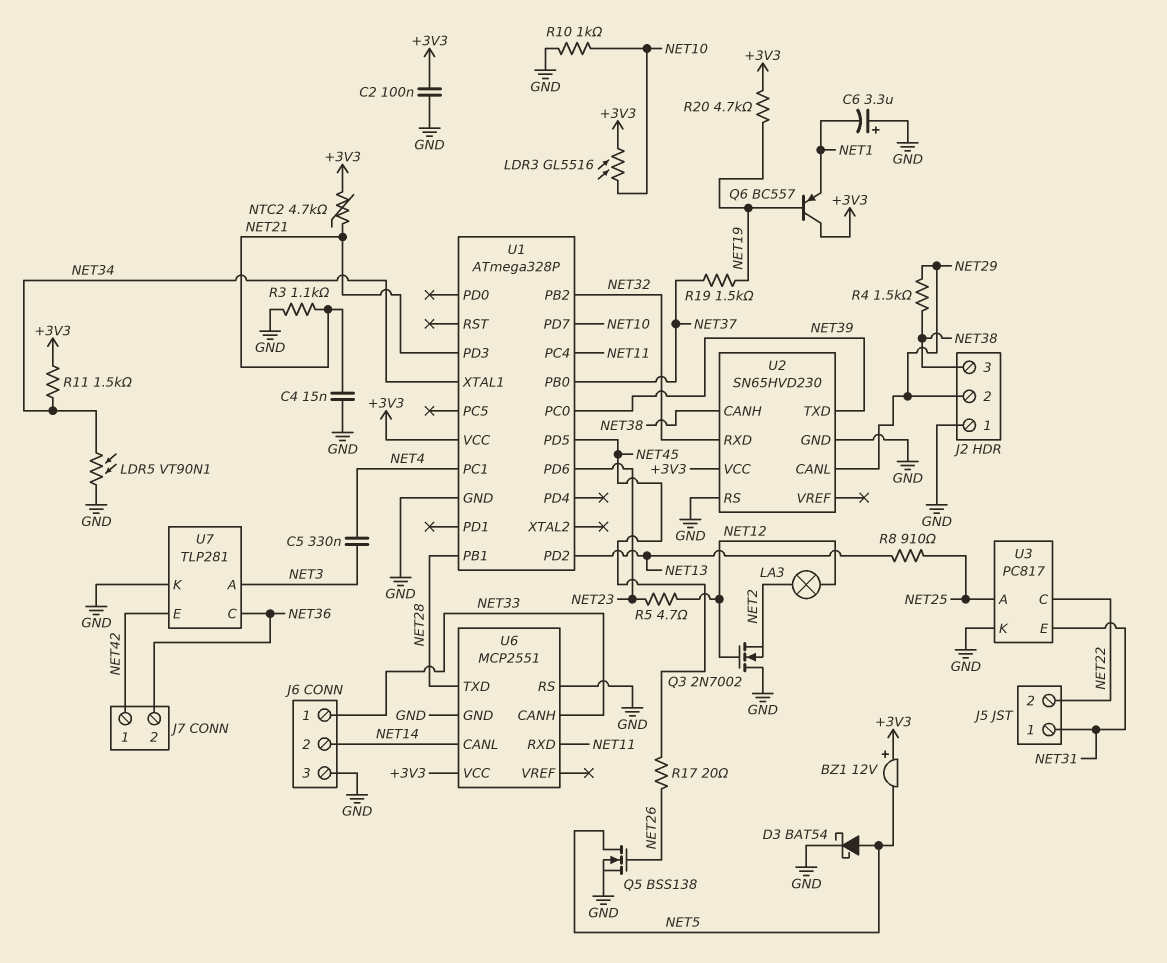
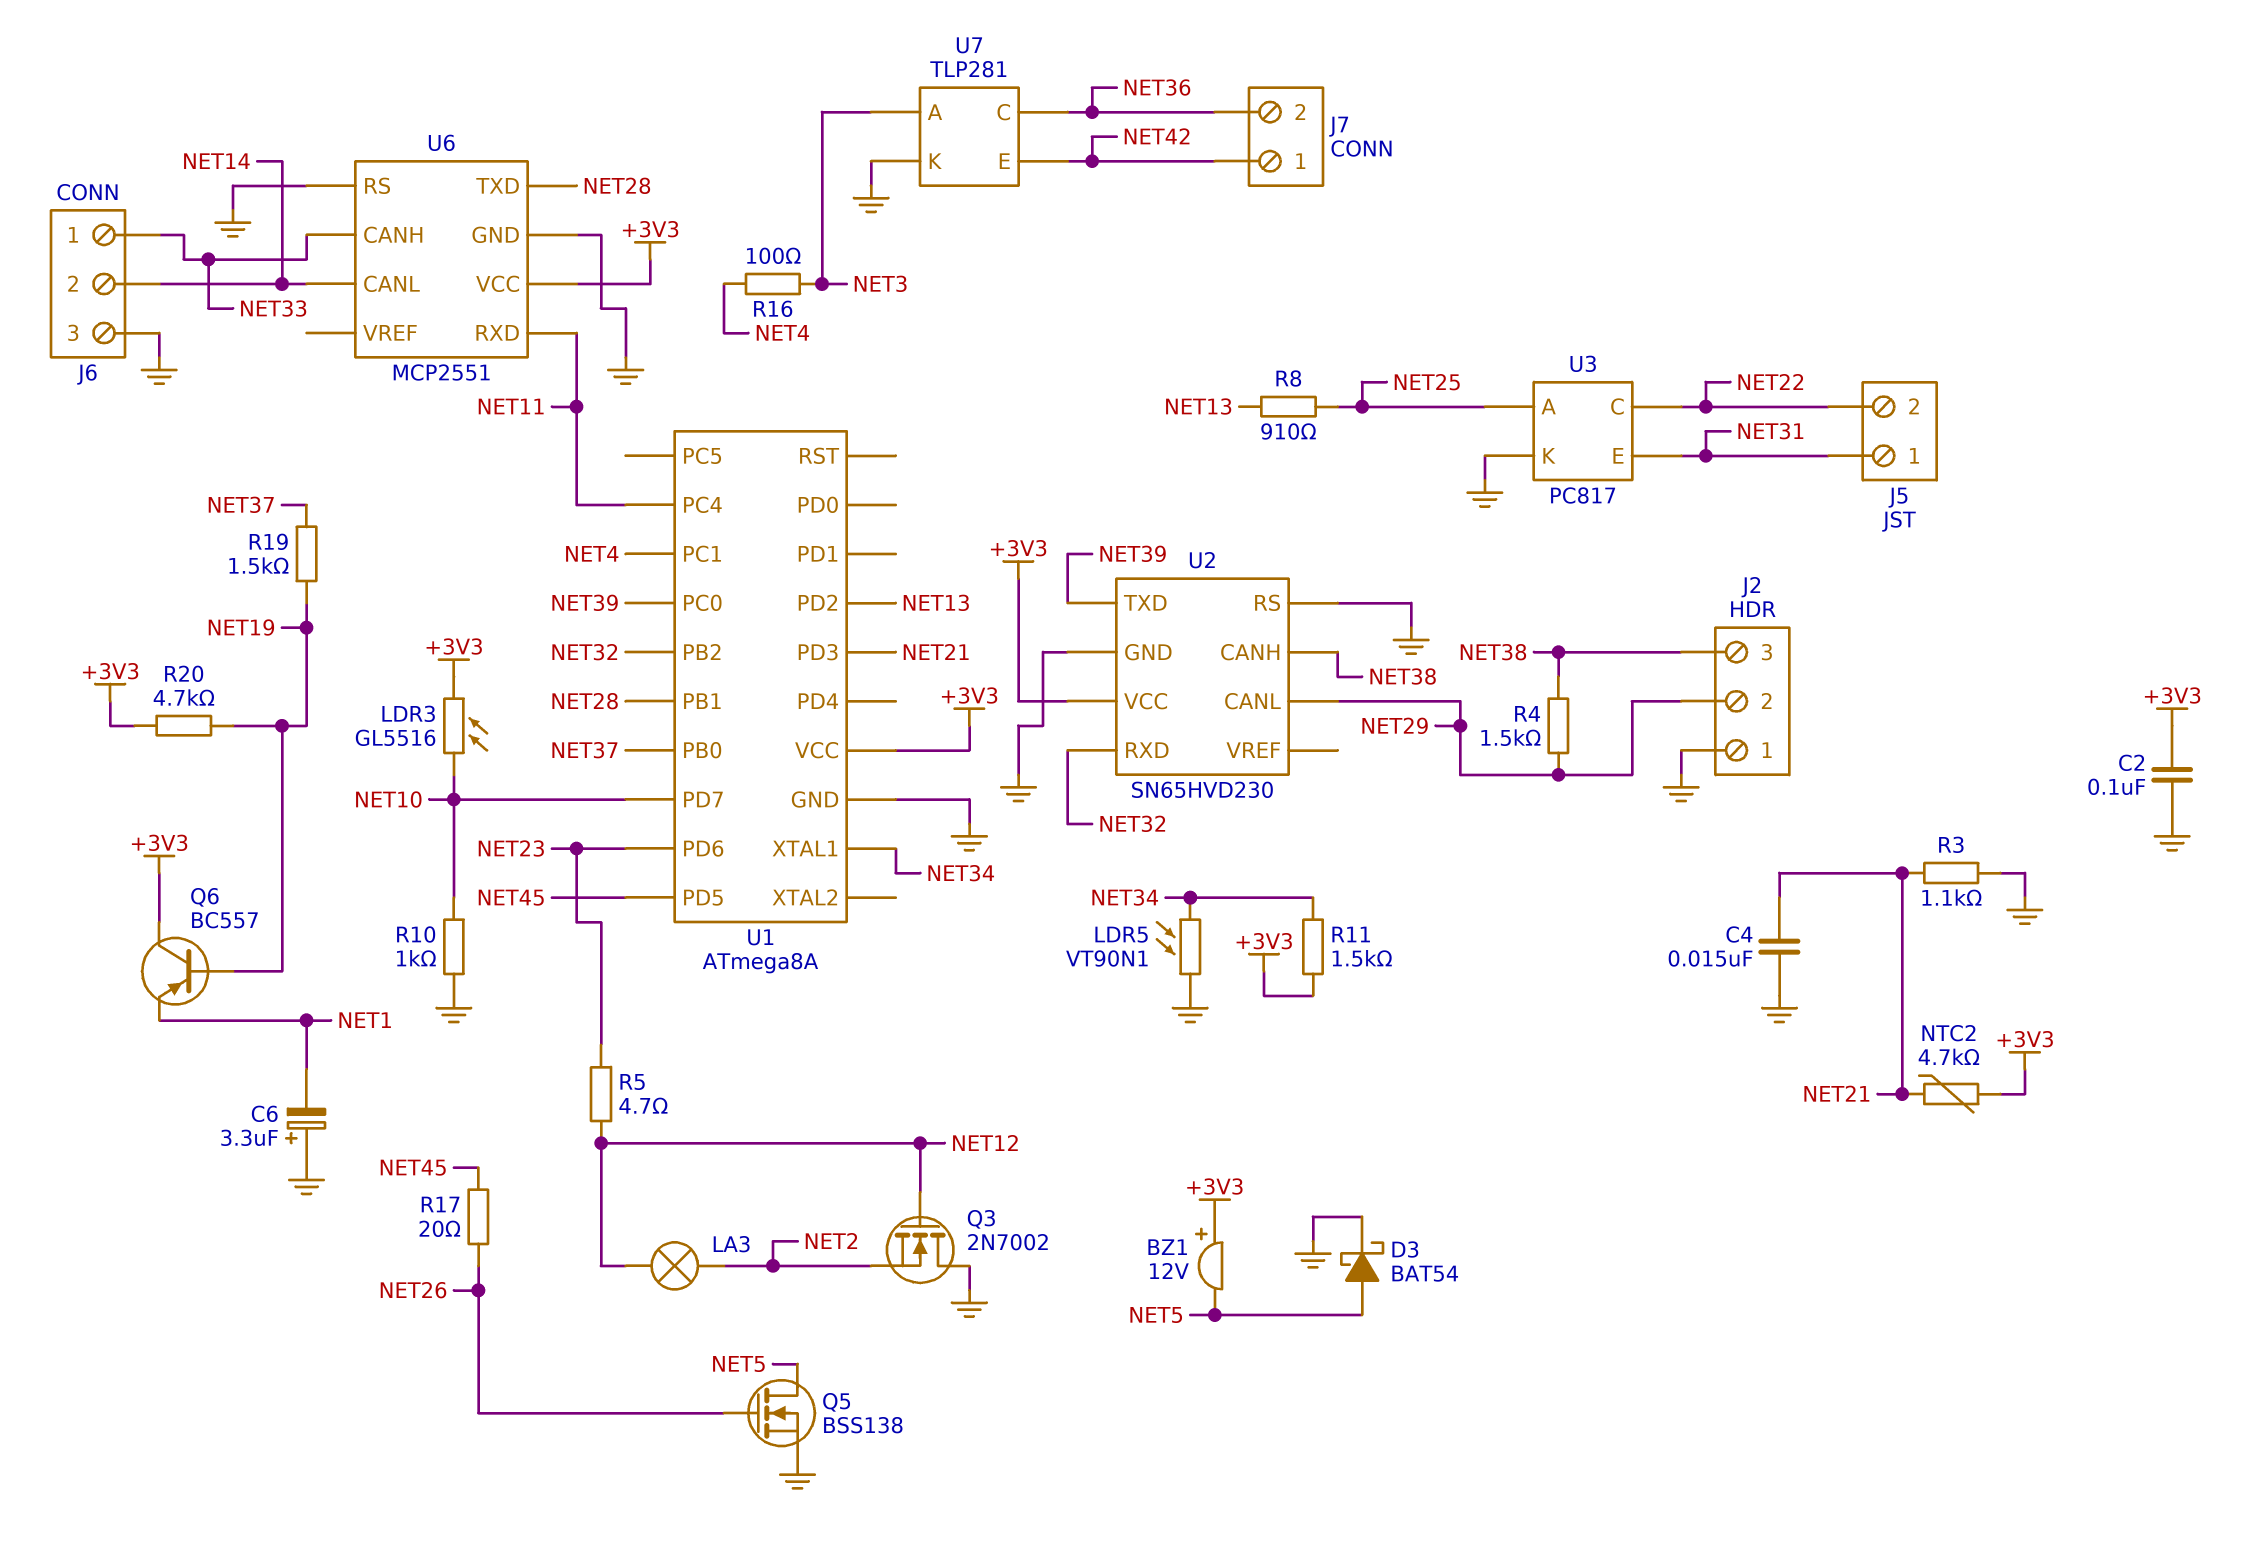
C5: 330nF (NET3, NET4) -> none
R16: none -> 100 (NET3, NET4)
U1: ATmega328P -> ATmega8A

